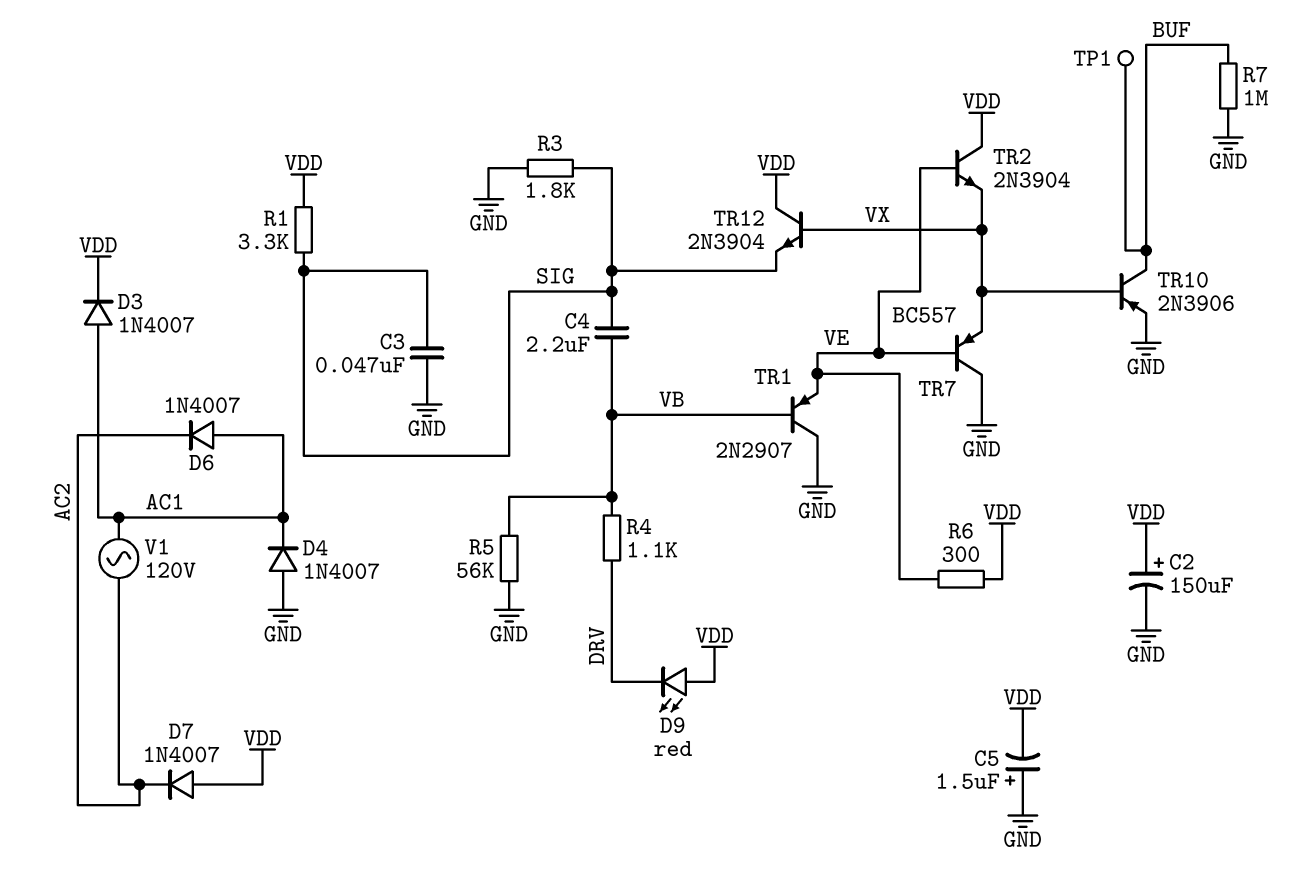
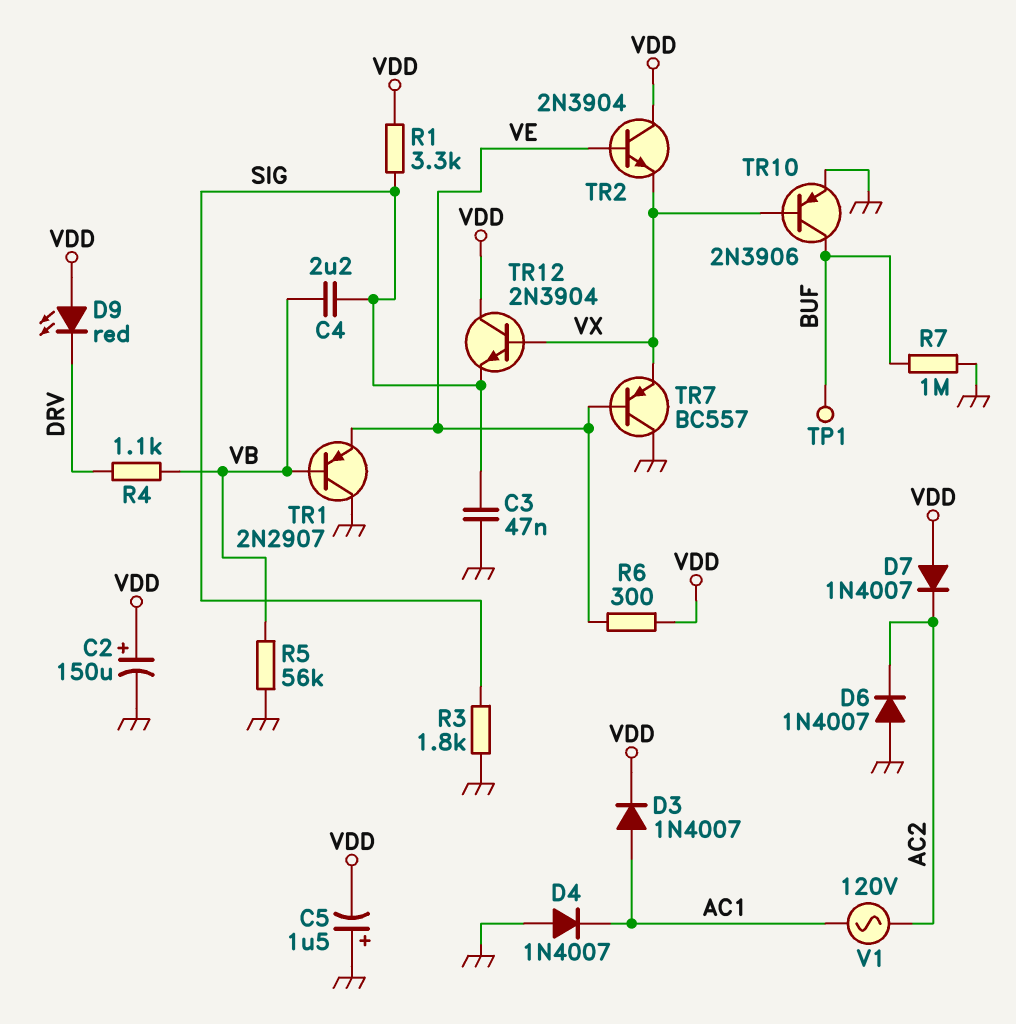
D6: diode 1N4007 (A AC1, K AC2) -> diode 1N4007 (A GND, K AC2)

